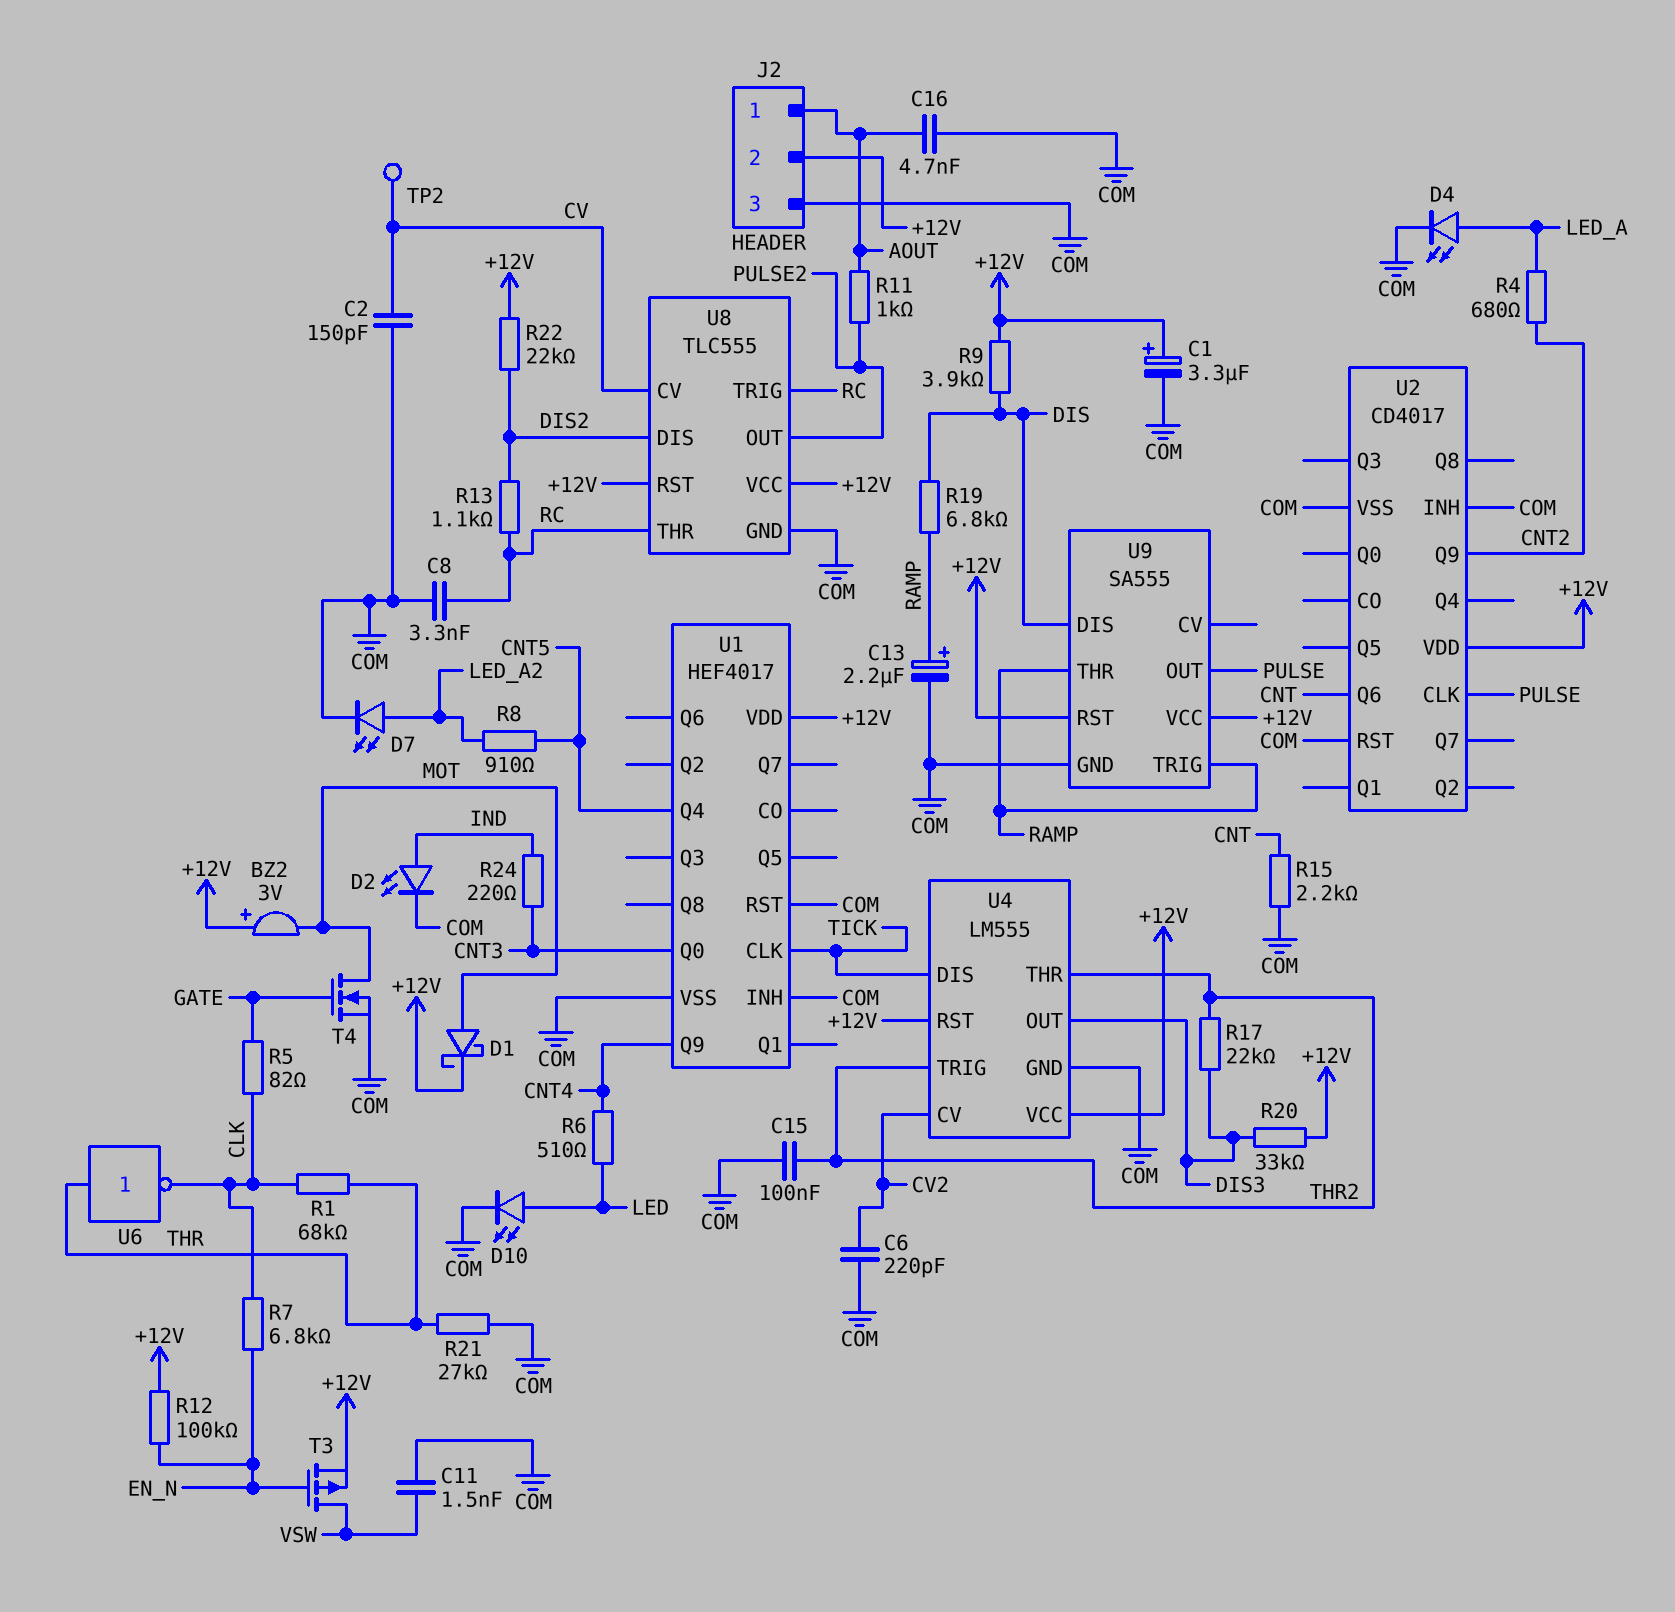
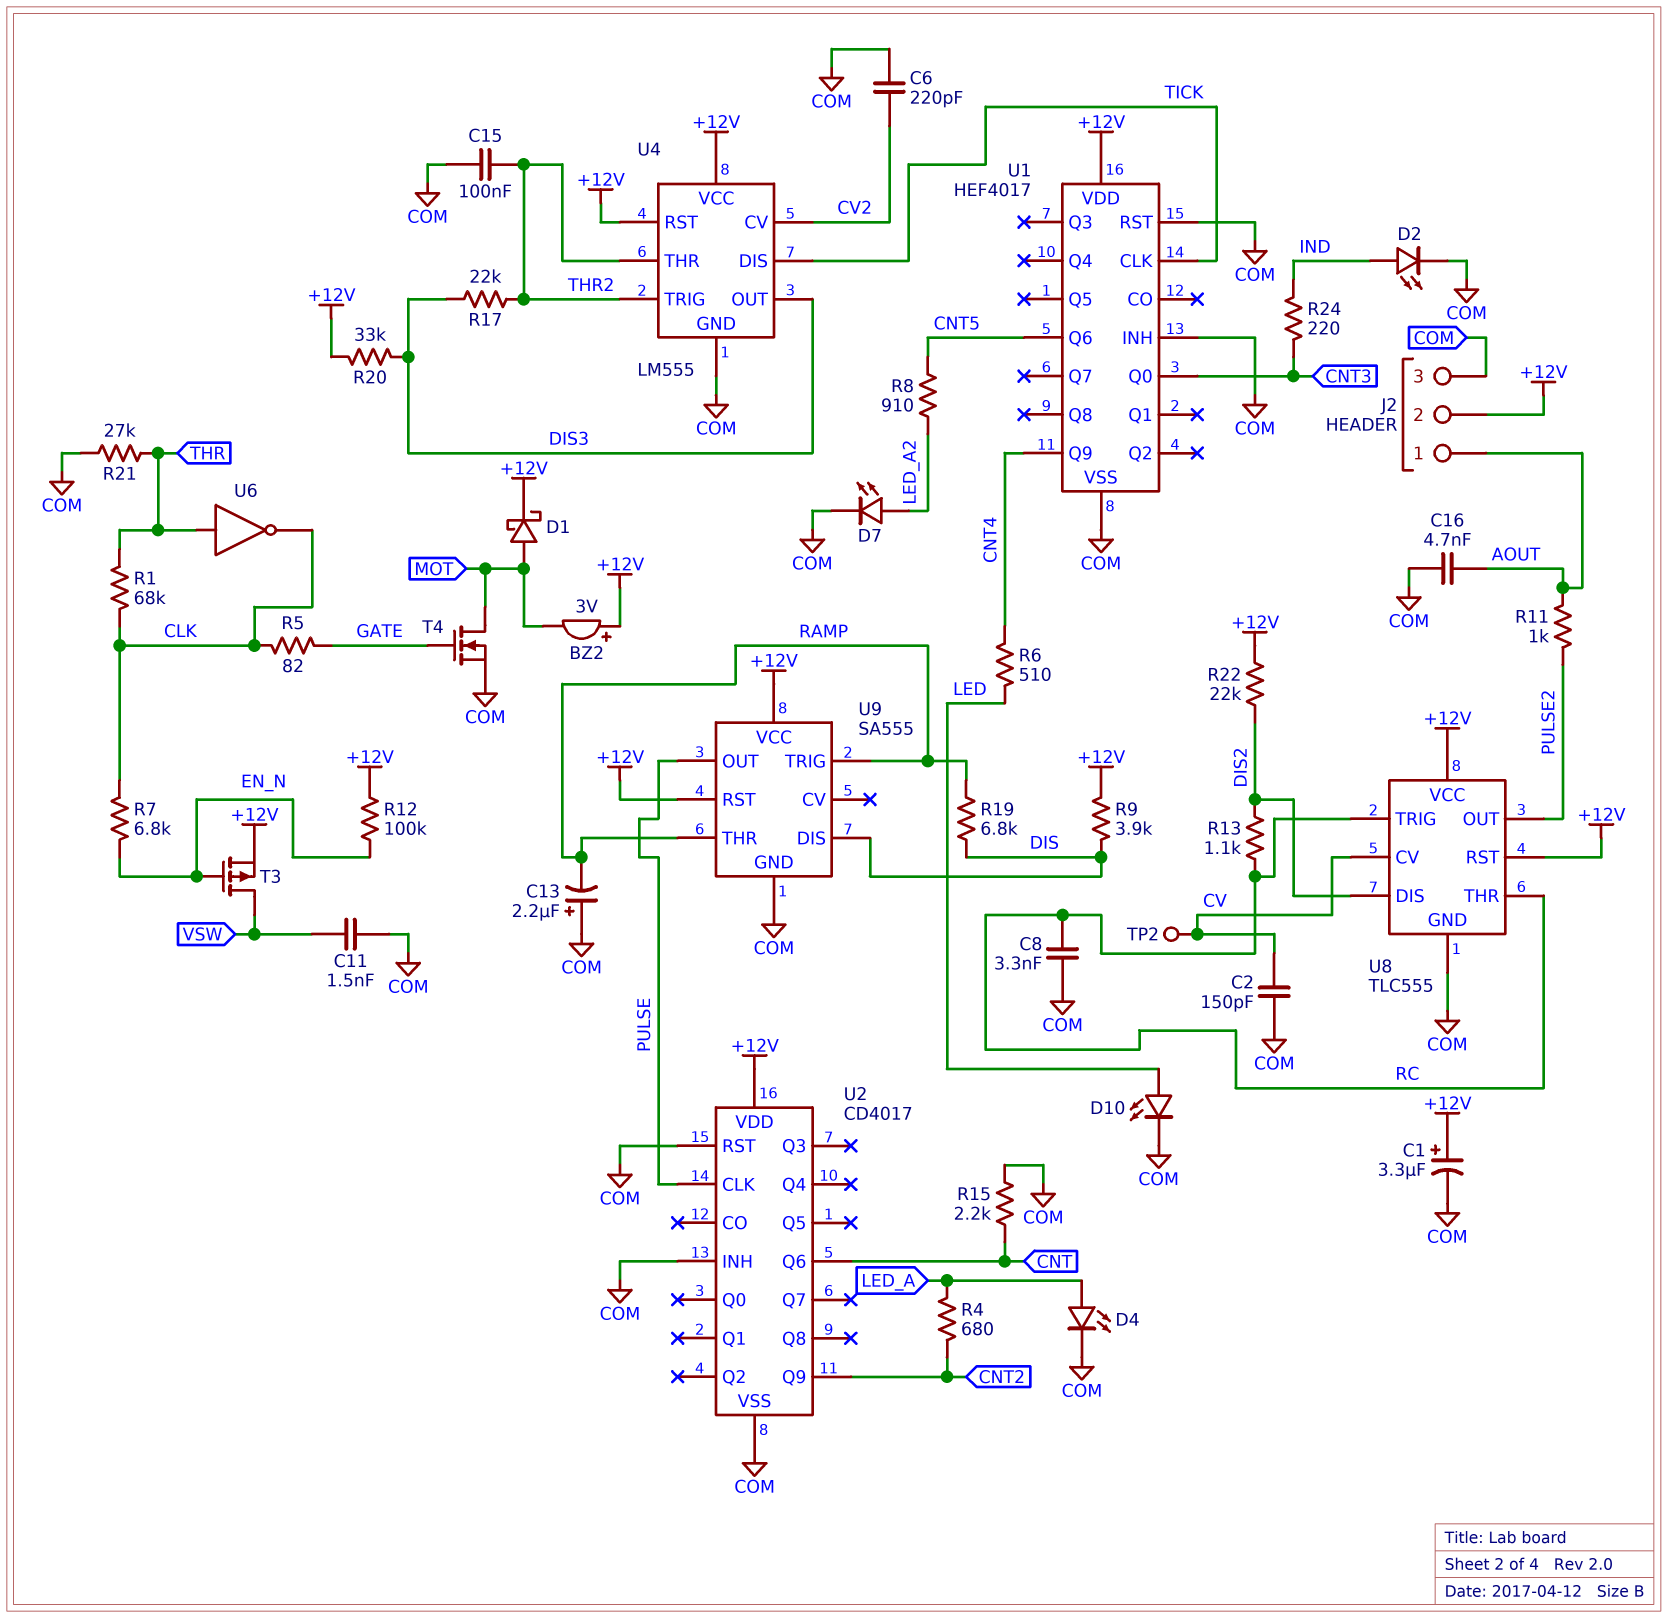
C13: 2.2uF (plus RAMP, minus COM) -> 2.2uF (plus COM, minus RAMP)
U1 pin Q4: CNT5 -> none
U1 pin Q6: none -> CNT5

